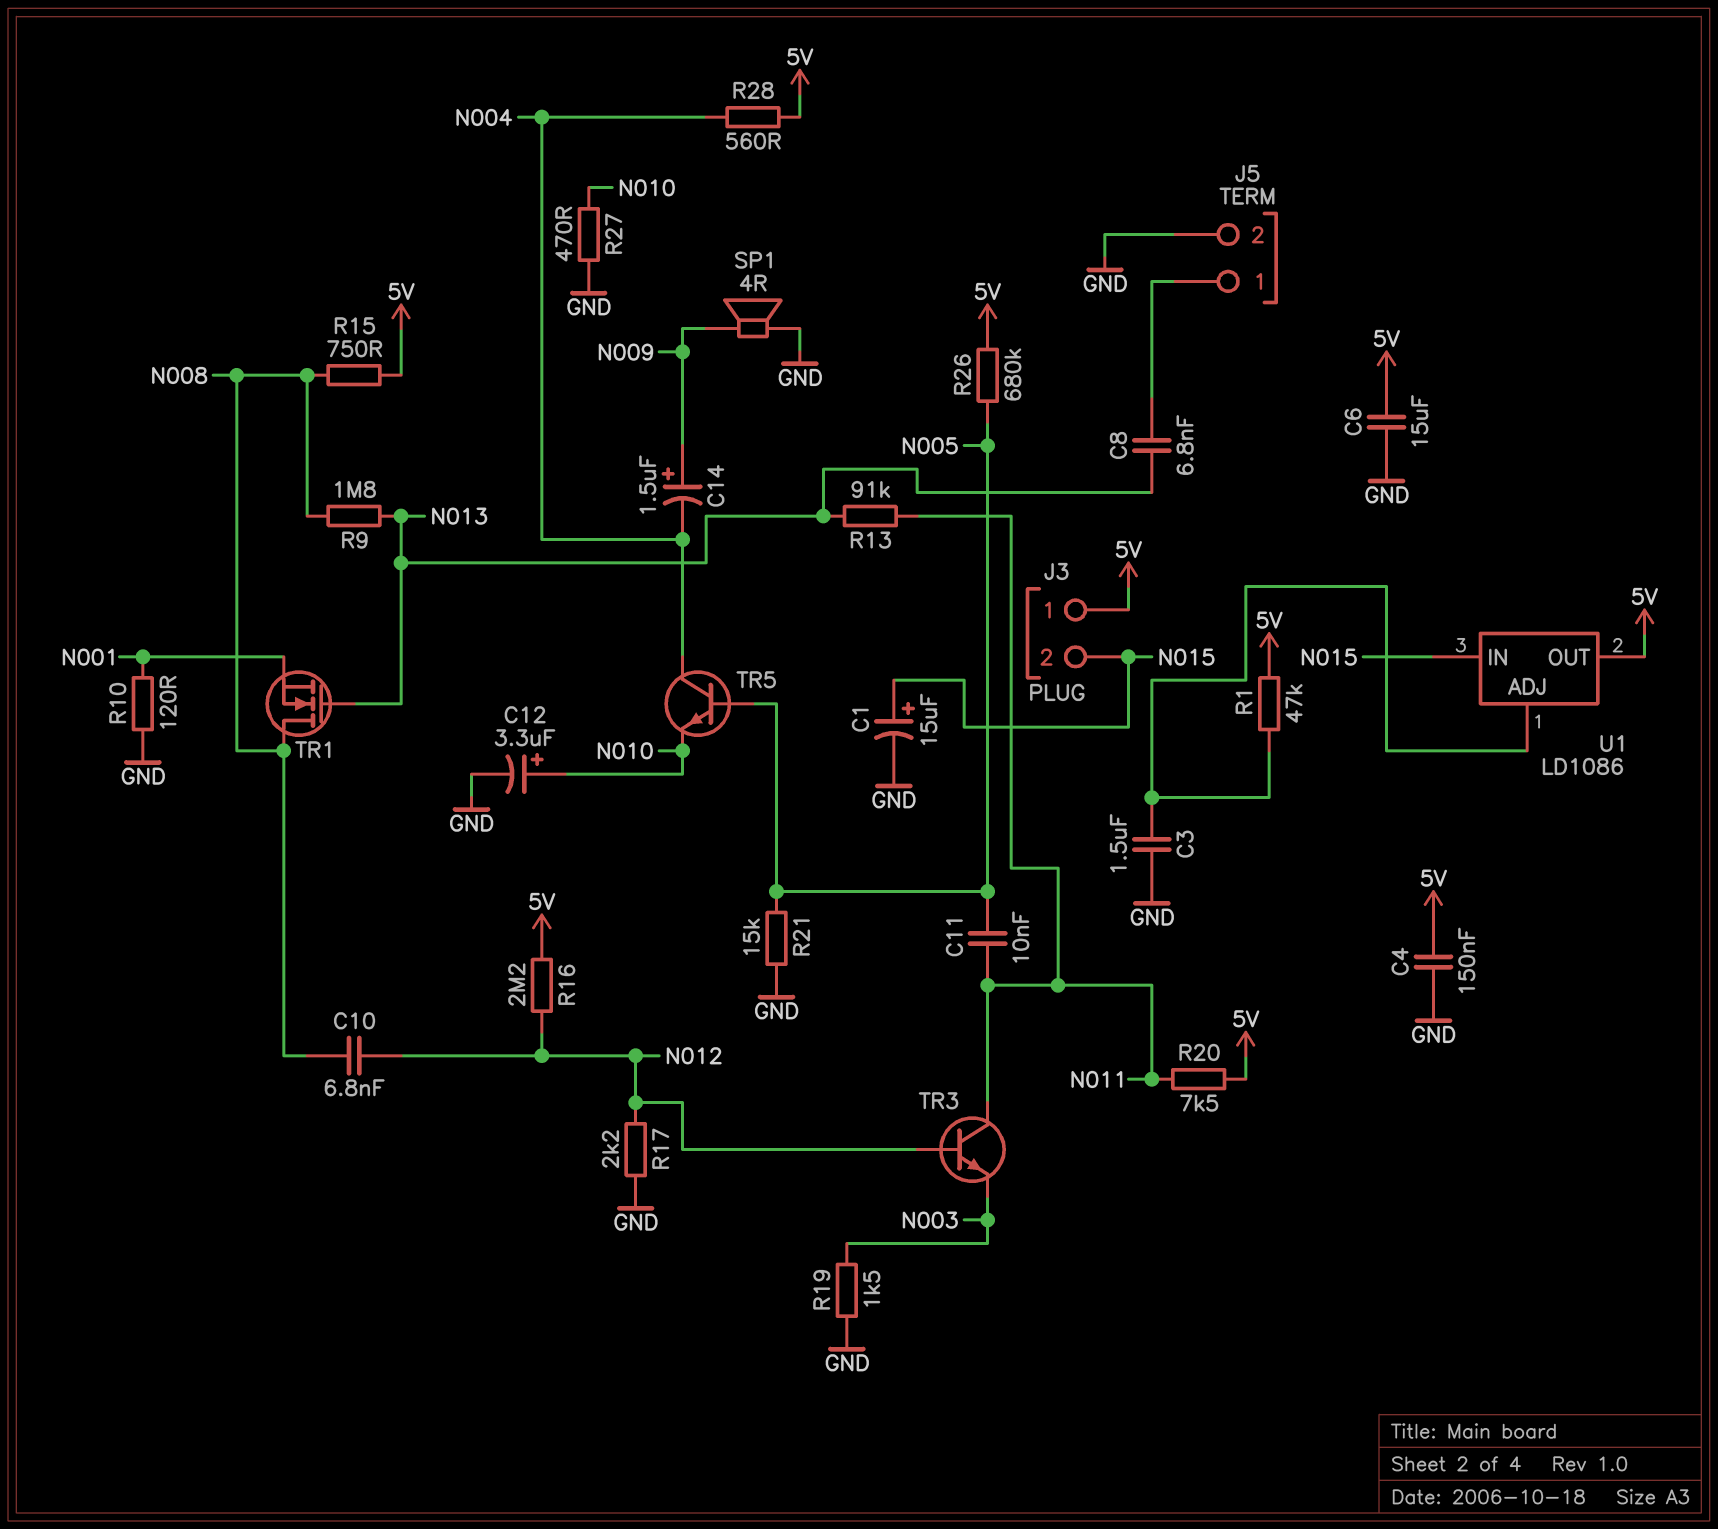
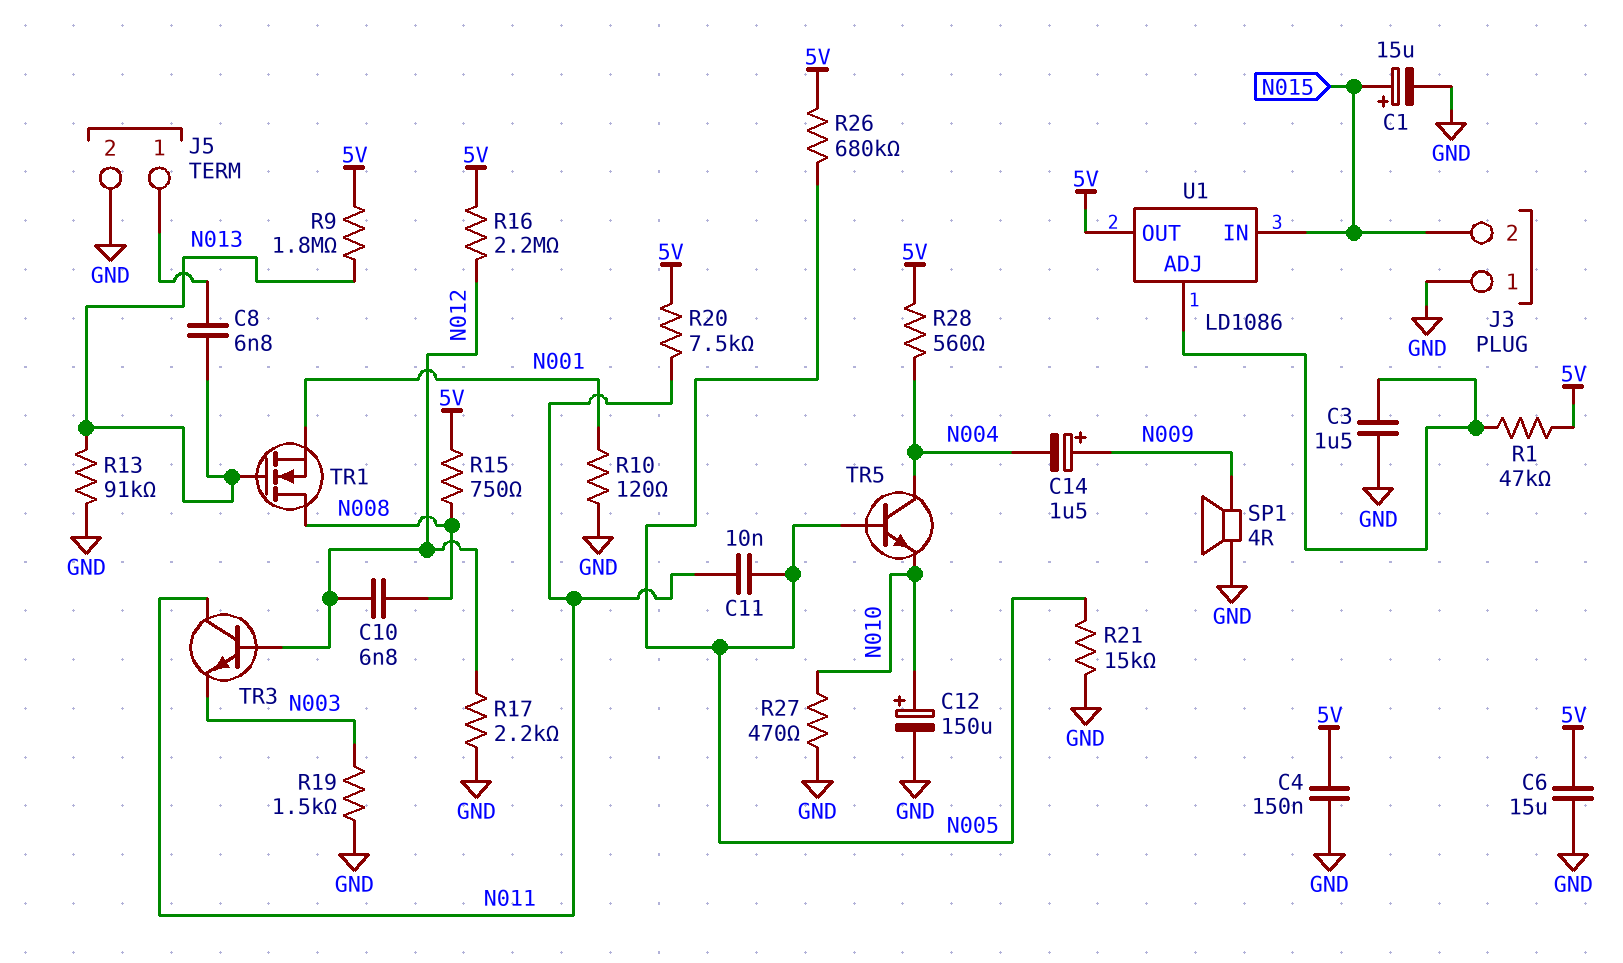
C12: 3.3uF (plus N010, minus GND) -> 150uF (plus N010, minus GND)
J3 pin 1: 5V -> GND
R9: 1.8M (N008, N013) -> 1.8M (5V, N013)
R13: 91k (N011, N013) -> 91k (GND, N013)

